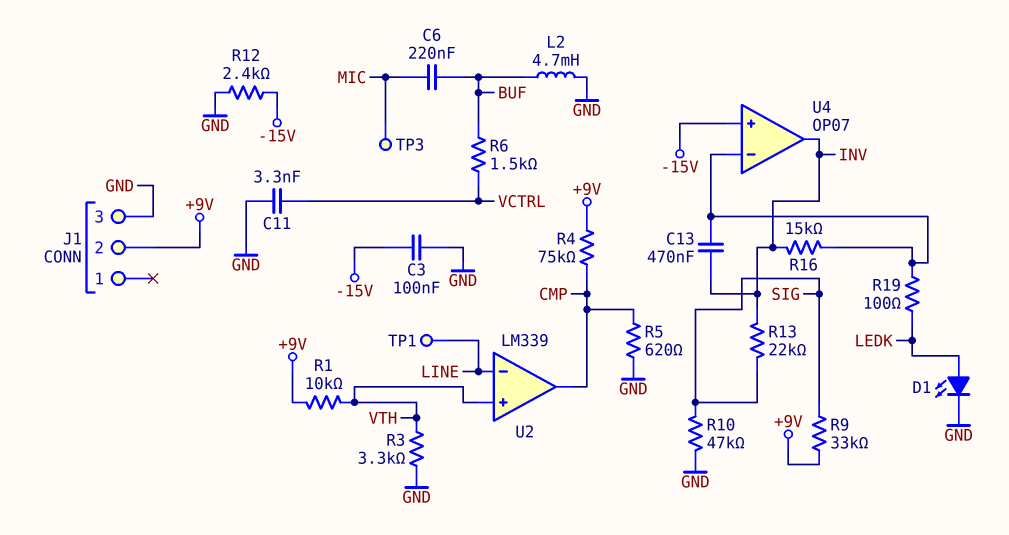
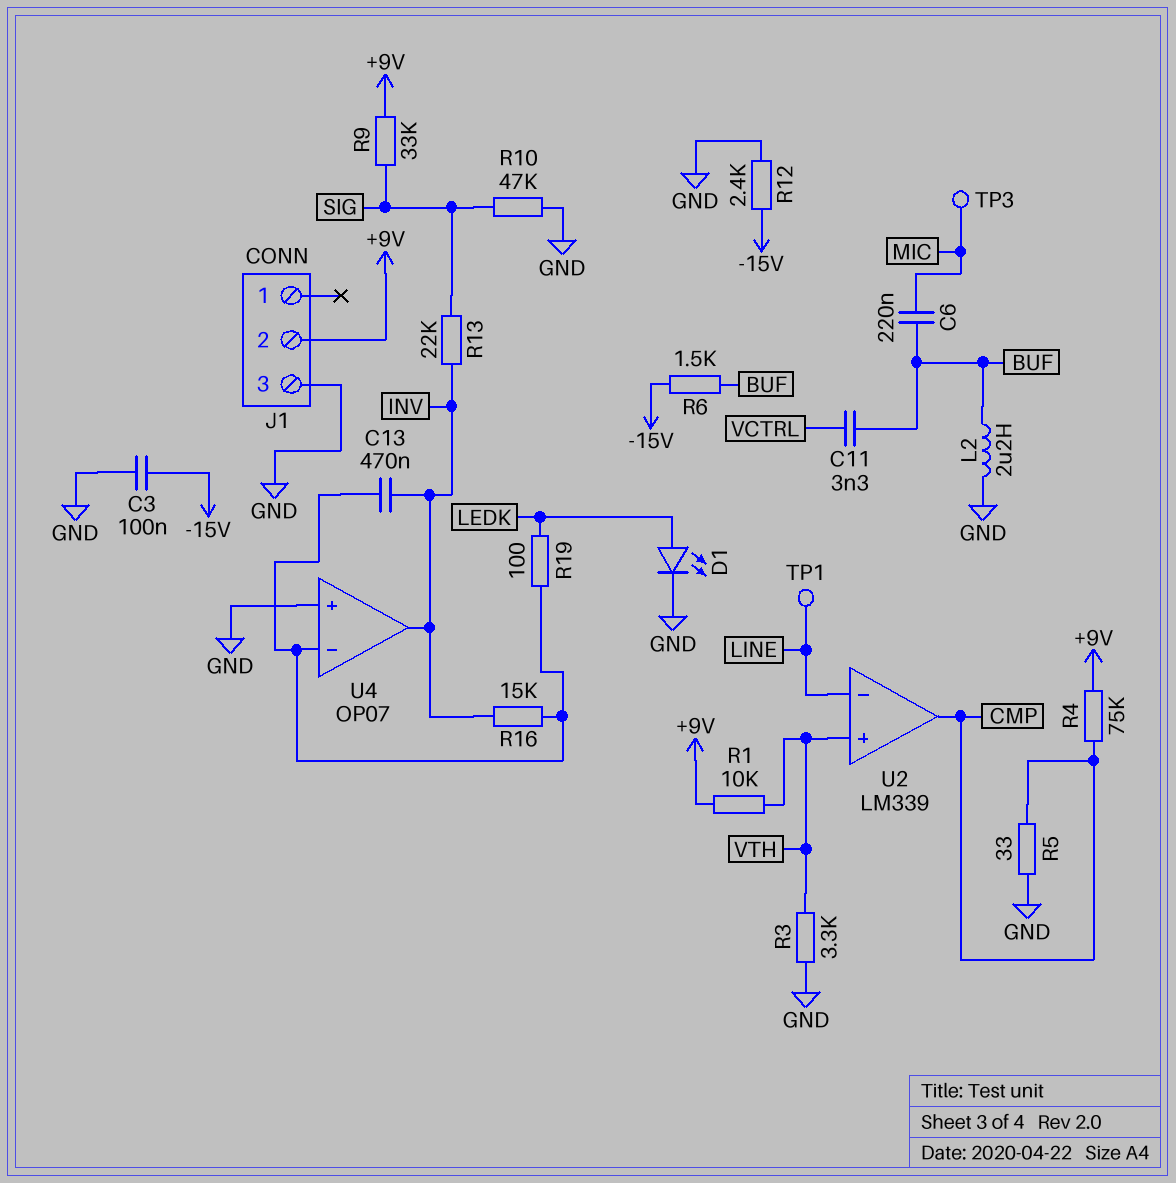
C11: 3.3nF (GND, VCTRL) -> 3.3nF (BUF, VCTRL)
L2: 4.7mH (BUF, GND) -> 2.2uH (BUF, GND)
R5: 620 (CMP, GND) -> 33 (CMP, GND)
R6: 1.5k (BUF, VCTRL) -> 1.5k (-15V, BUF)
U4 pin in+: -15V -> GND

